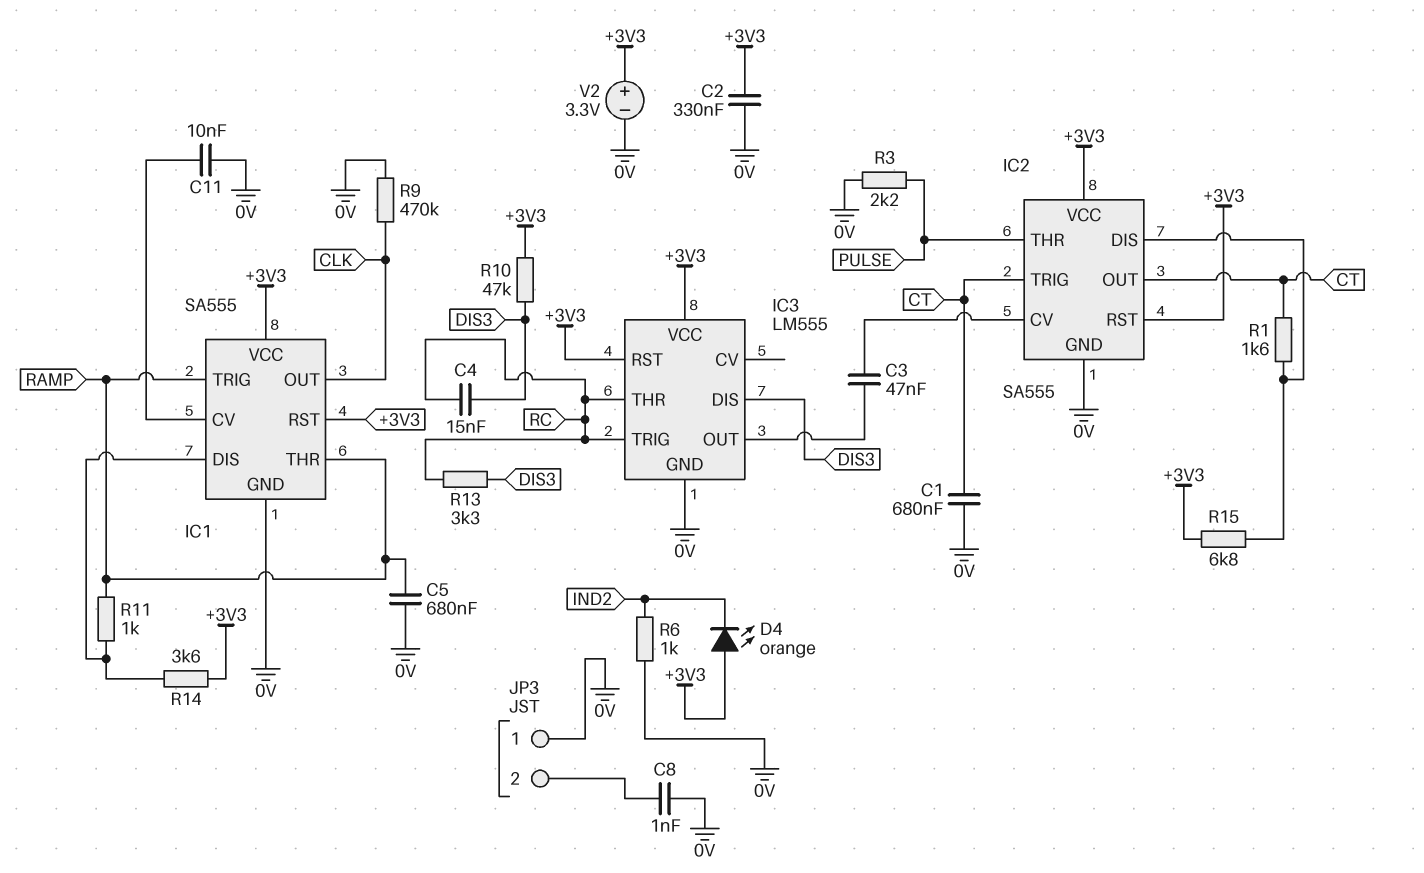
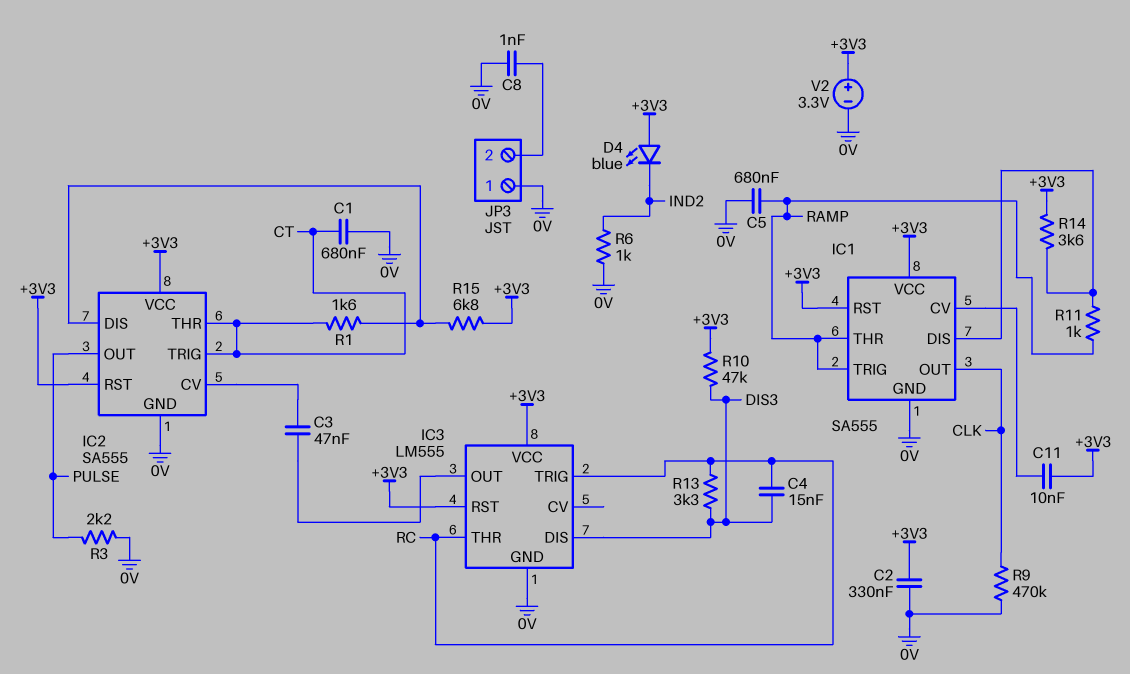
C11: 10nF (0V, IC1/CV) -> 10nF (+3V3, IC1/CV)
D4: LED orange (A +3V3, K IND2) -> LED blue (A +3V3, K IND2)
IC2 pin OUT: CT -> PULSE
IC2 pin THR: PULSE -> CT

